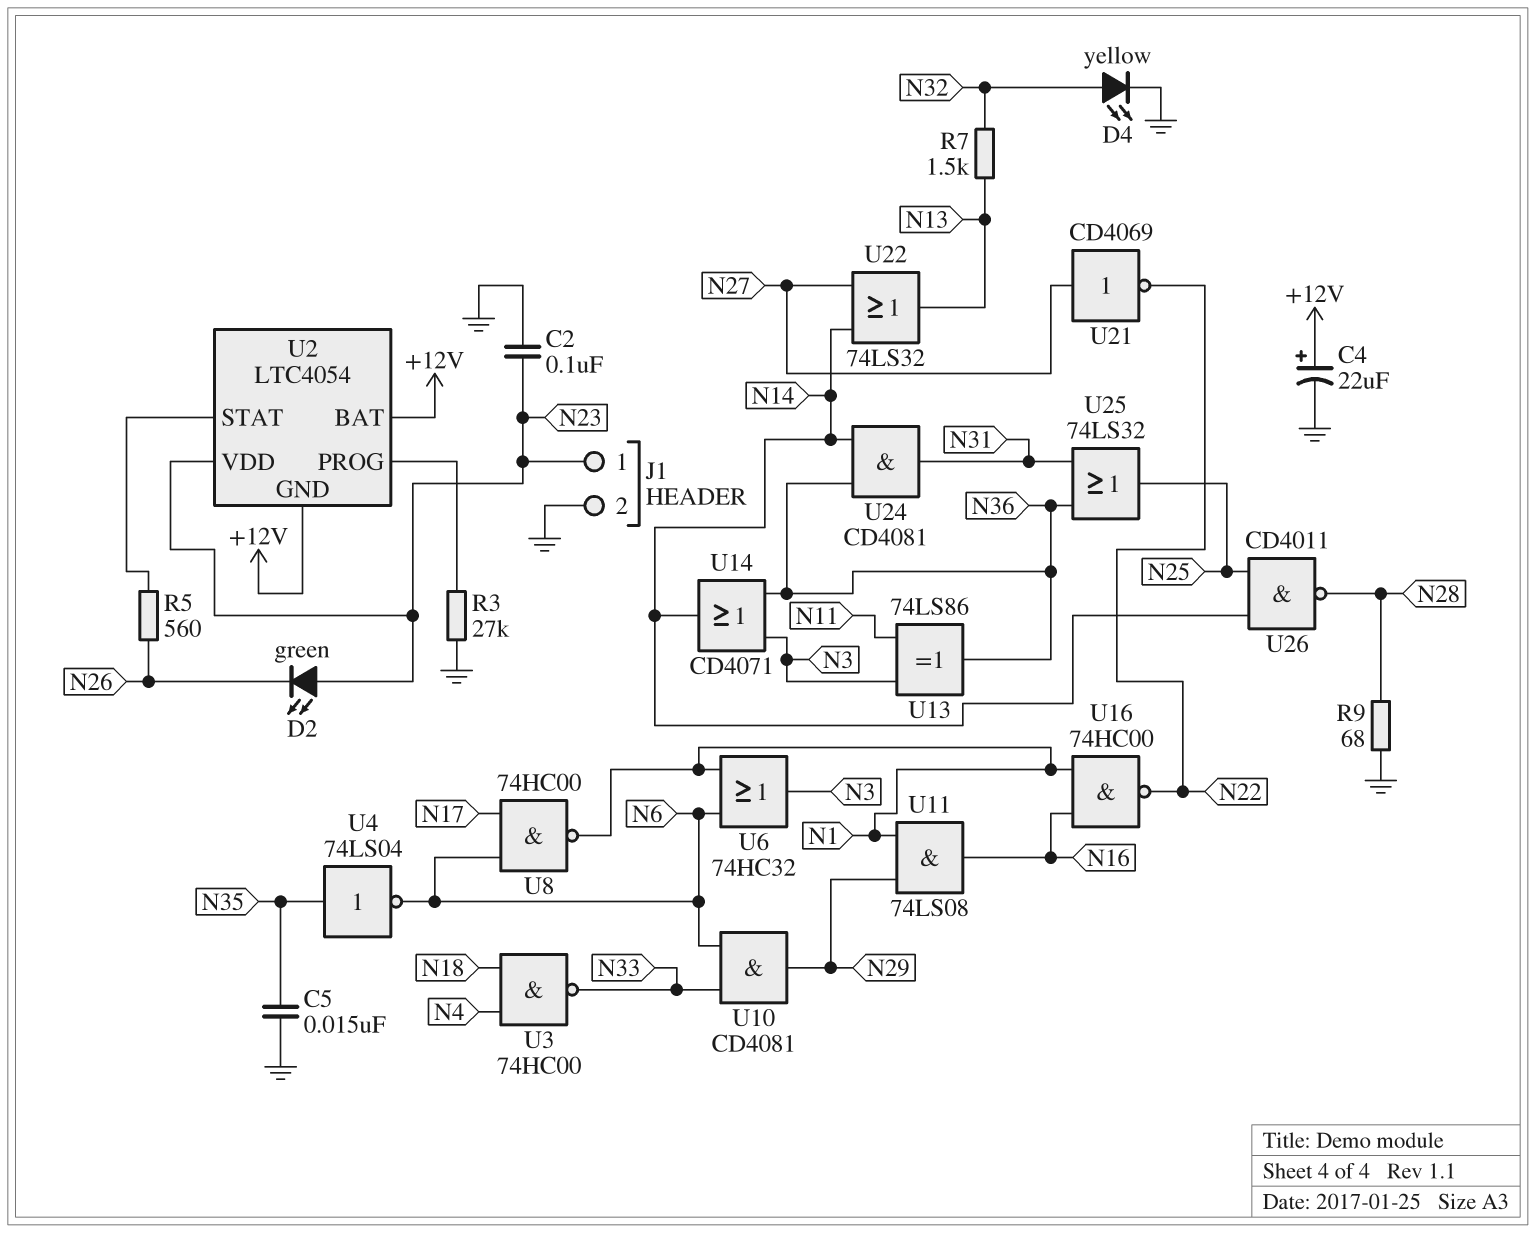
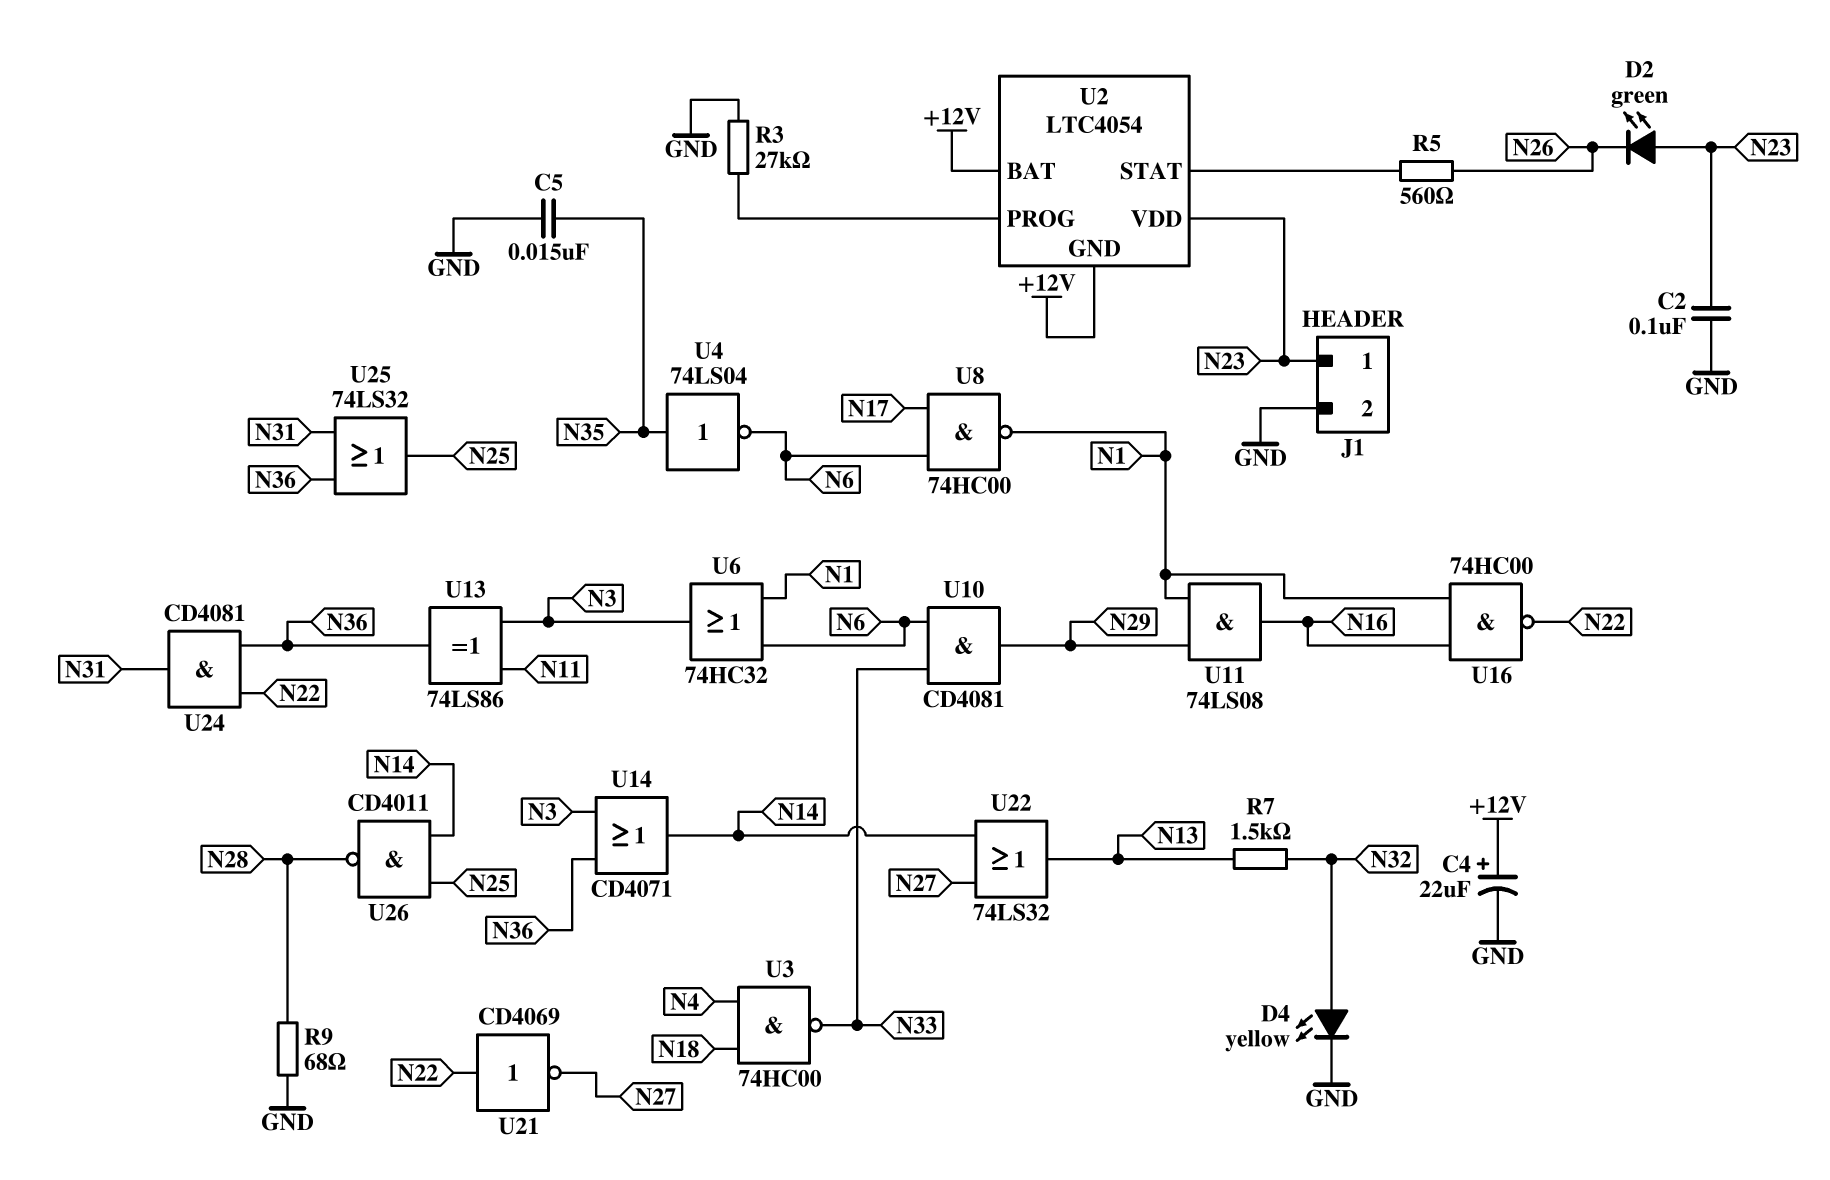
U21: NOT CD4069 (in N27, out N22) -> NOT CD4069 (in N22, out N27)
U24: AND CD4081 (in N14, in N36, out N31) -> AND CD4081 (in N22, in N36, out N31)

